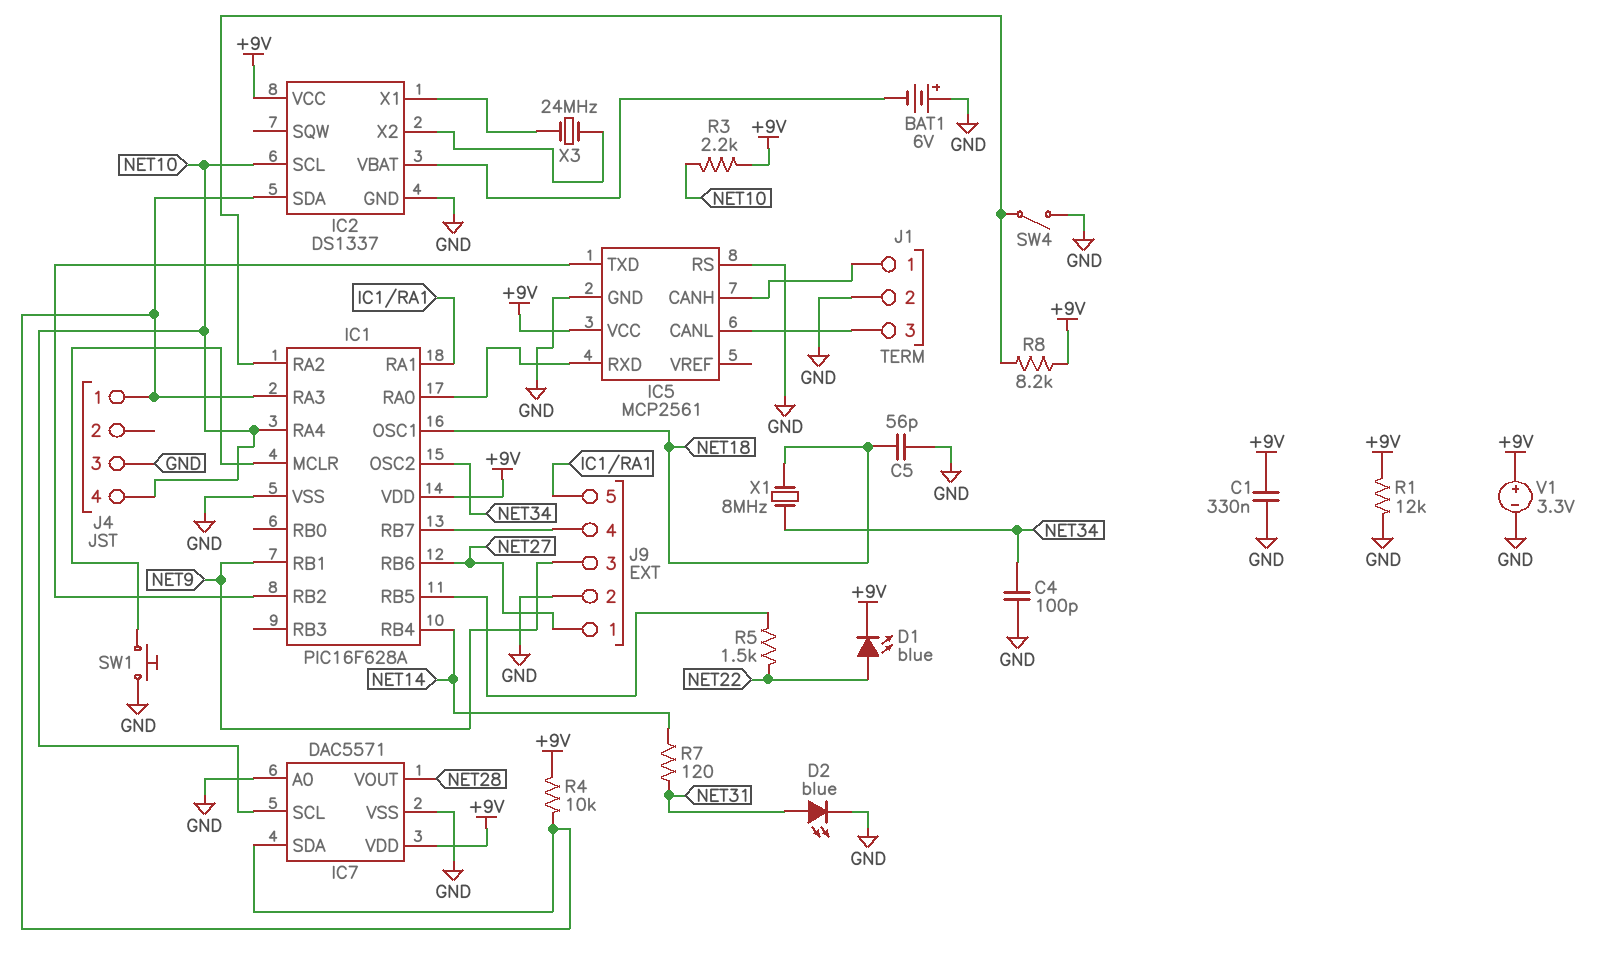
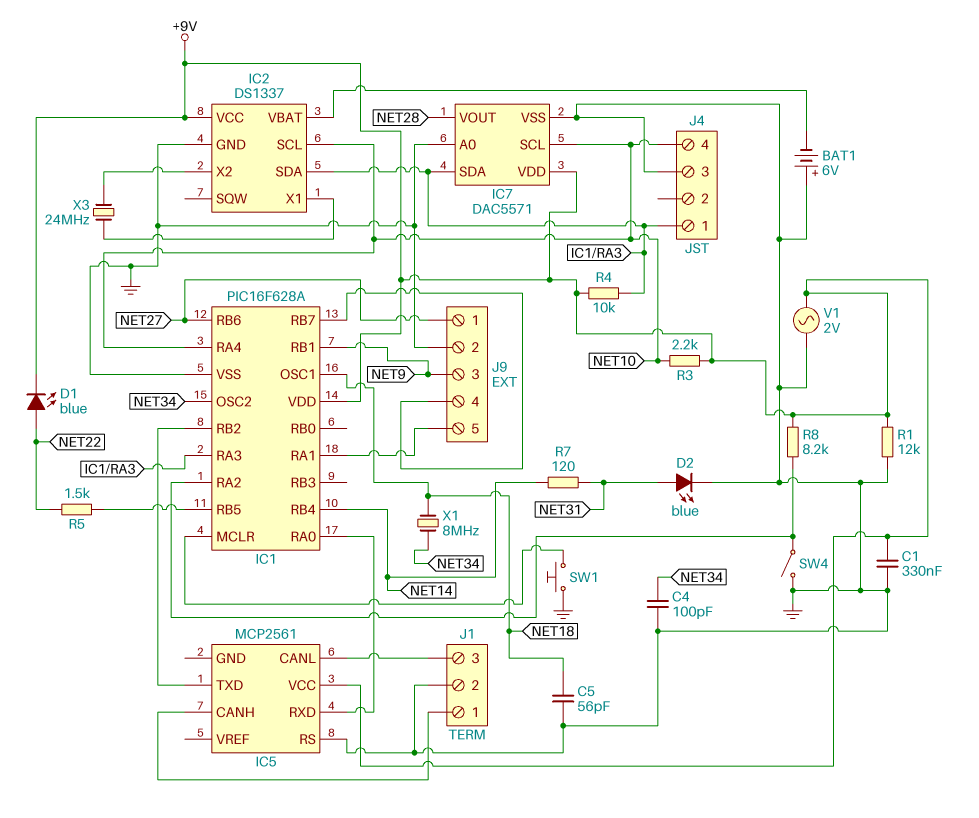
IC5 pin GND: GND -> none
V1: 3.3V (plus +9V, minus GND) -> AC 2V (+9V, GND)

